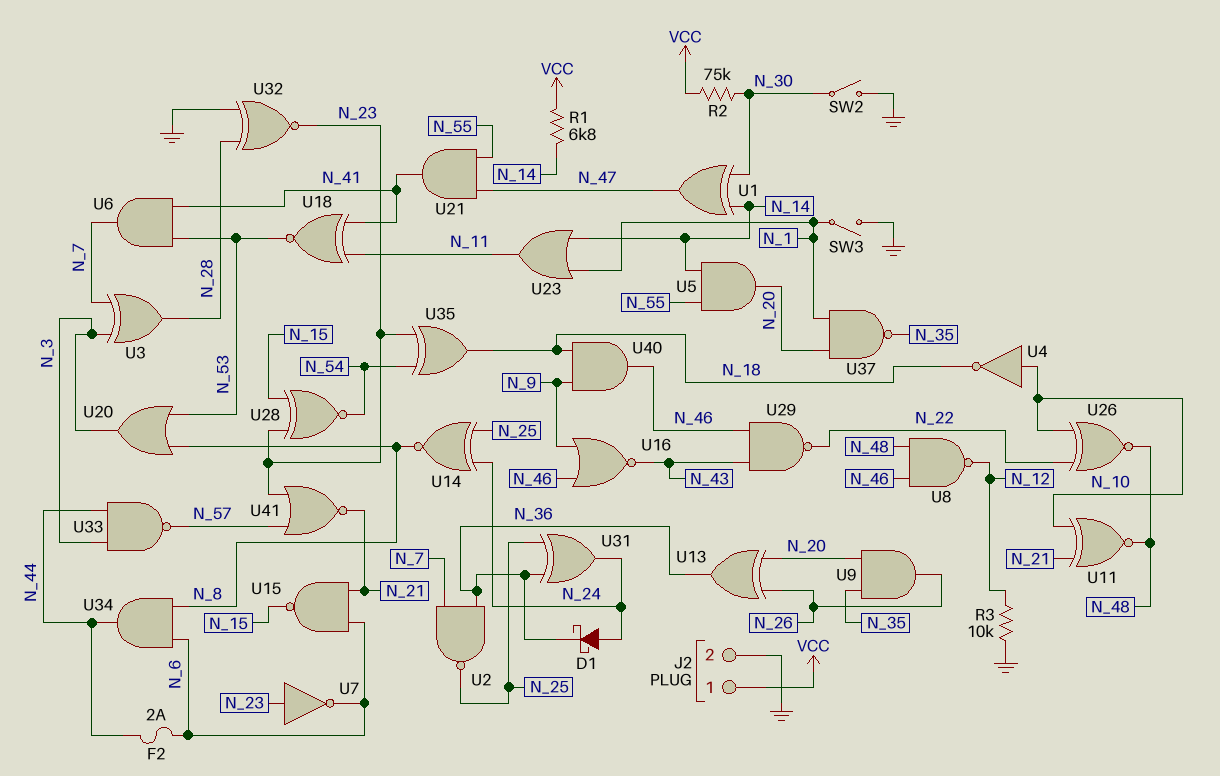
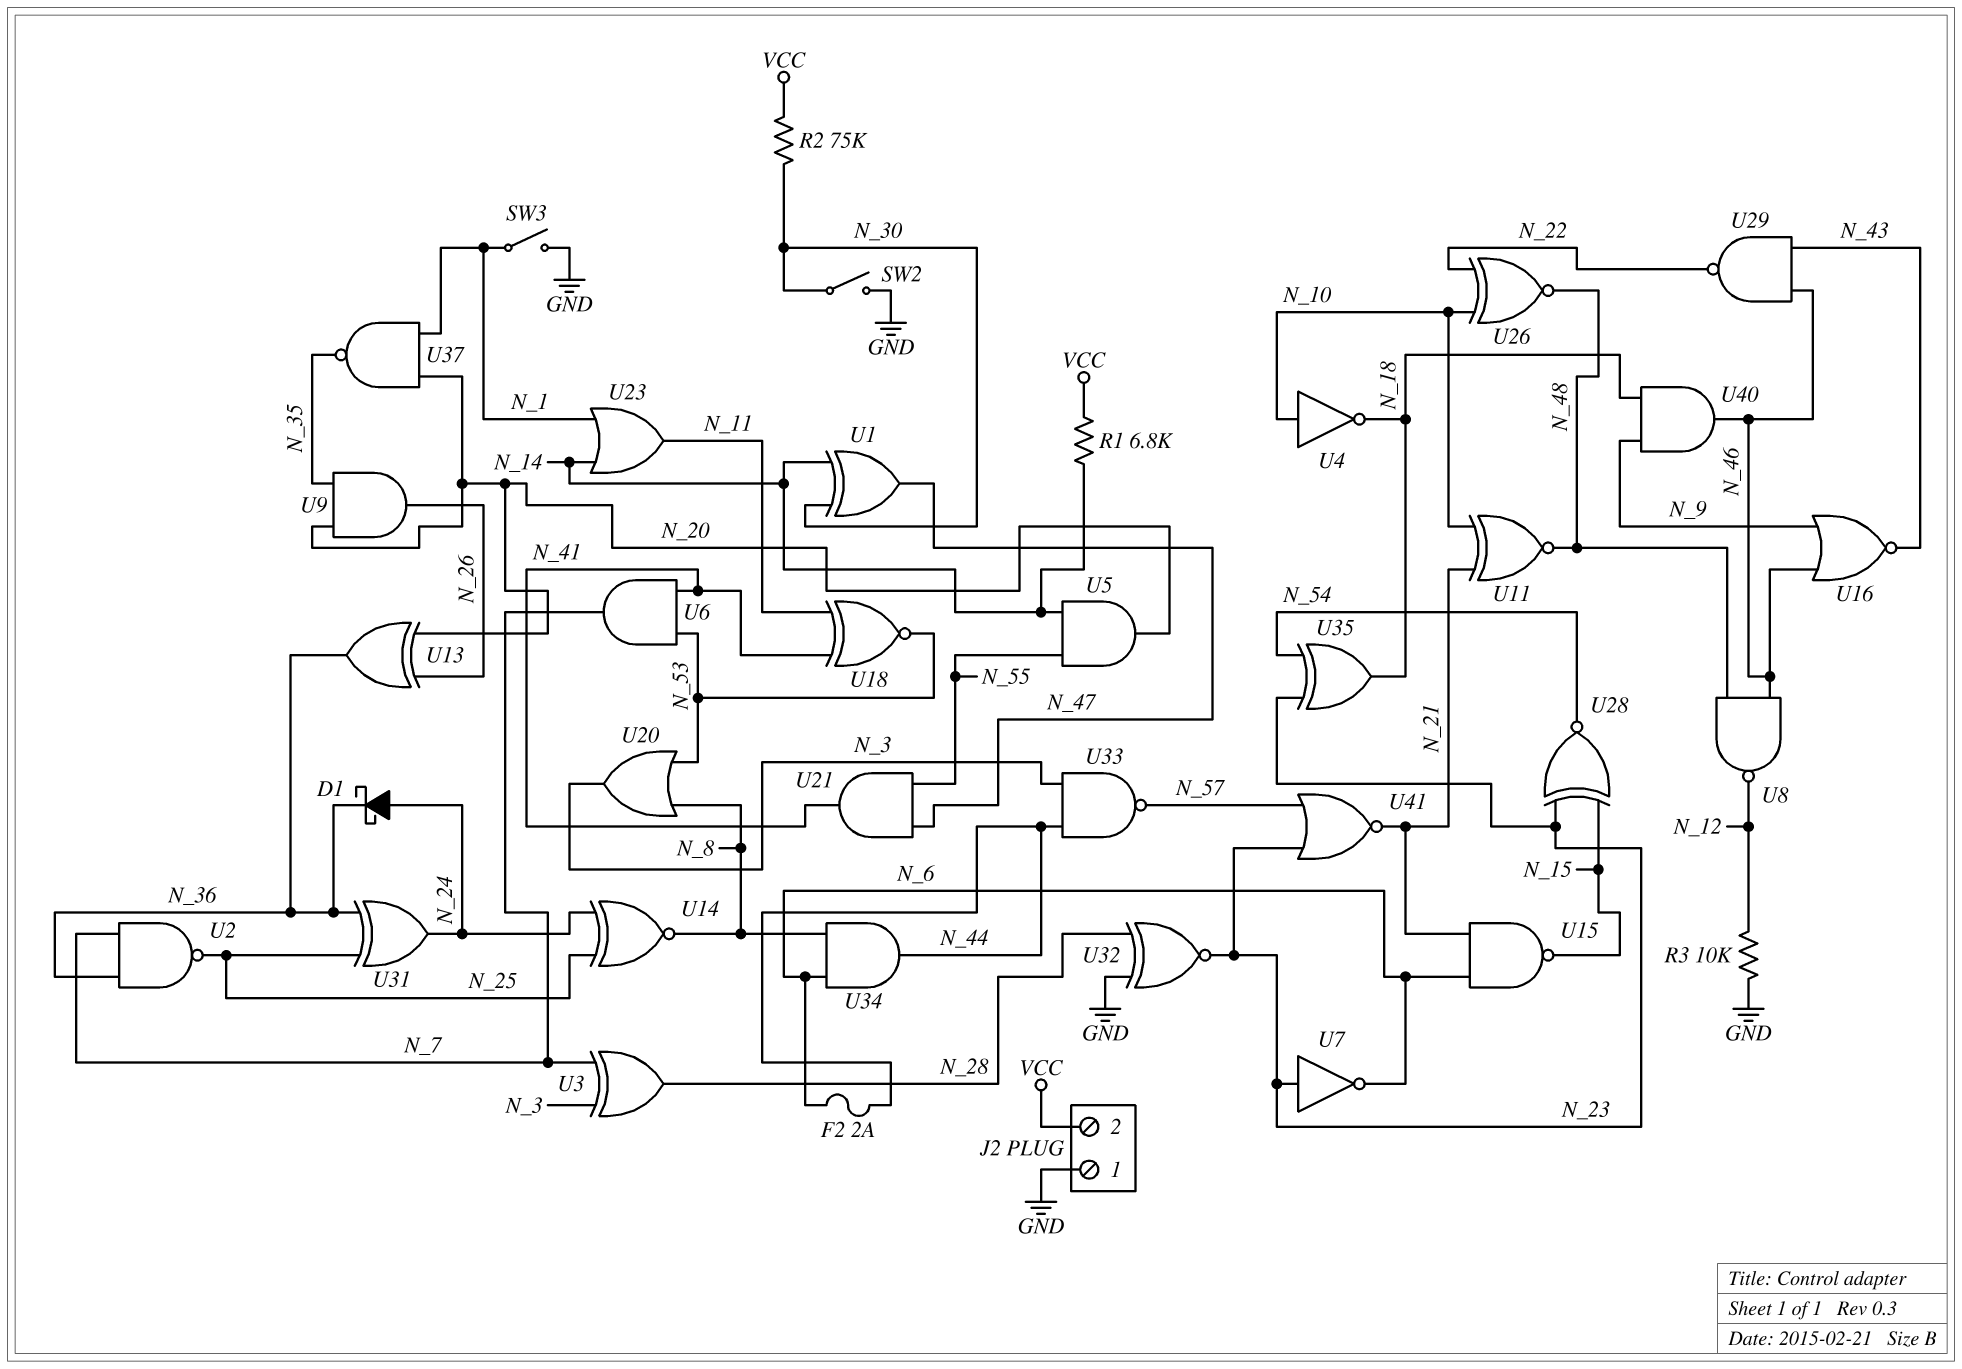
J2 pin 1: VCC -> GND
J2 pin 2: GND -> VCC

